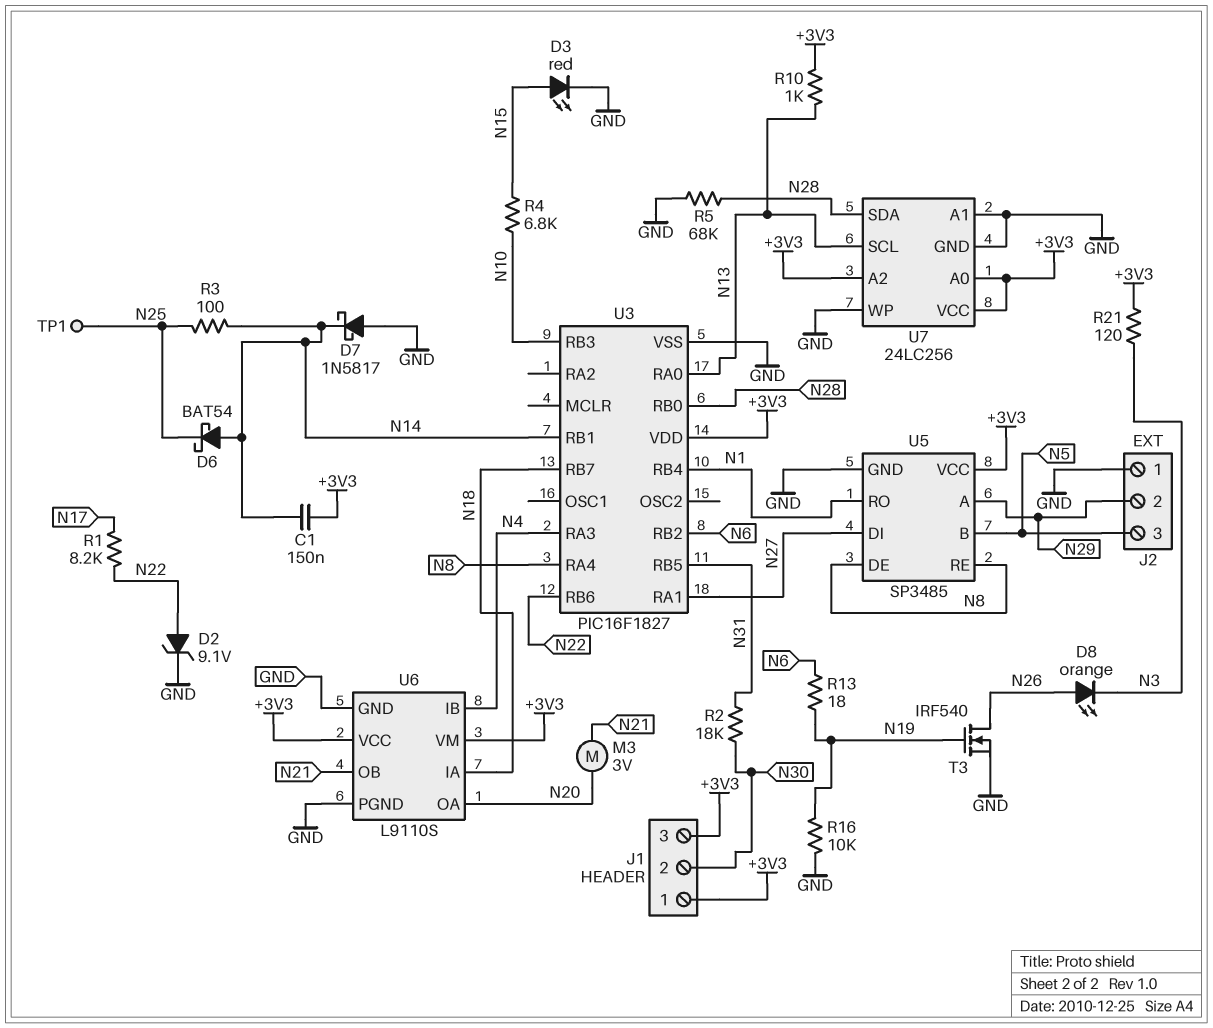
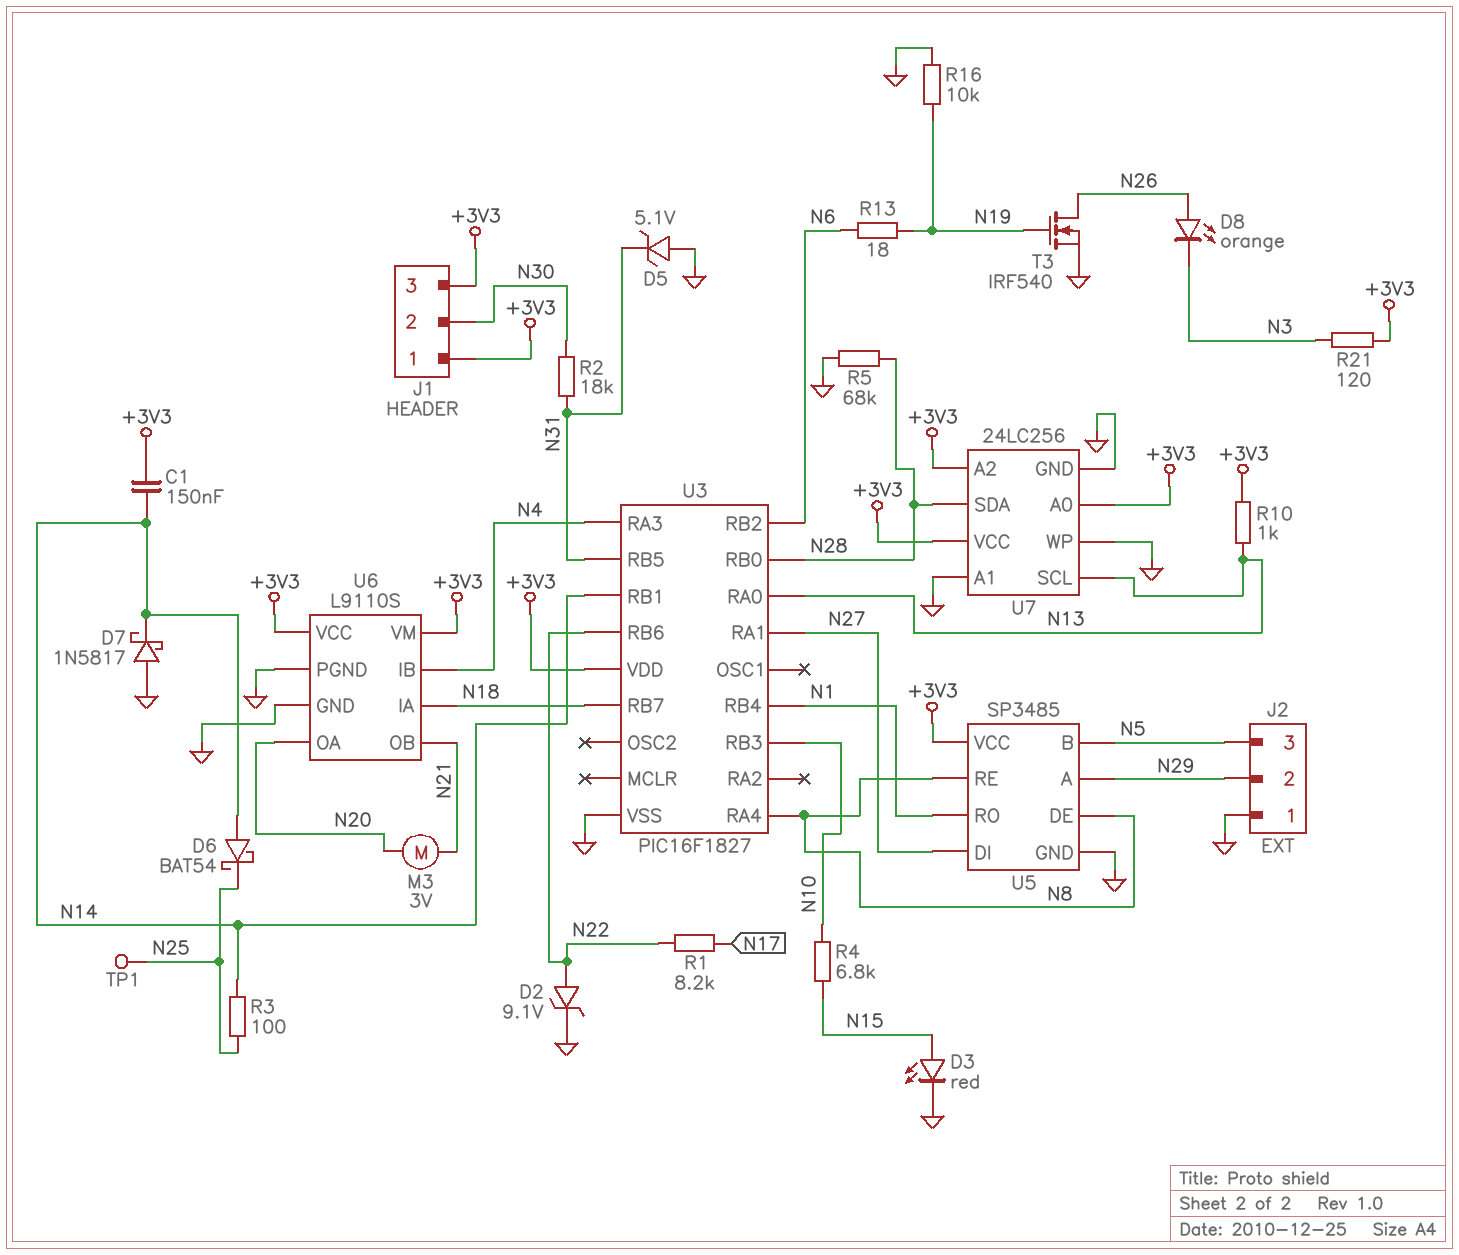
D5: none -> zener 5.1V (A GND, K N31)

